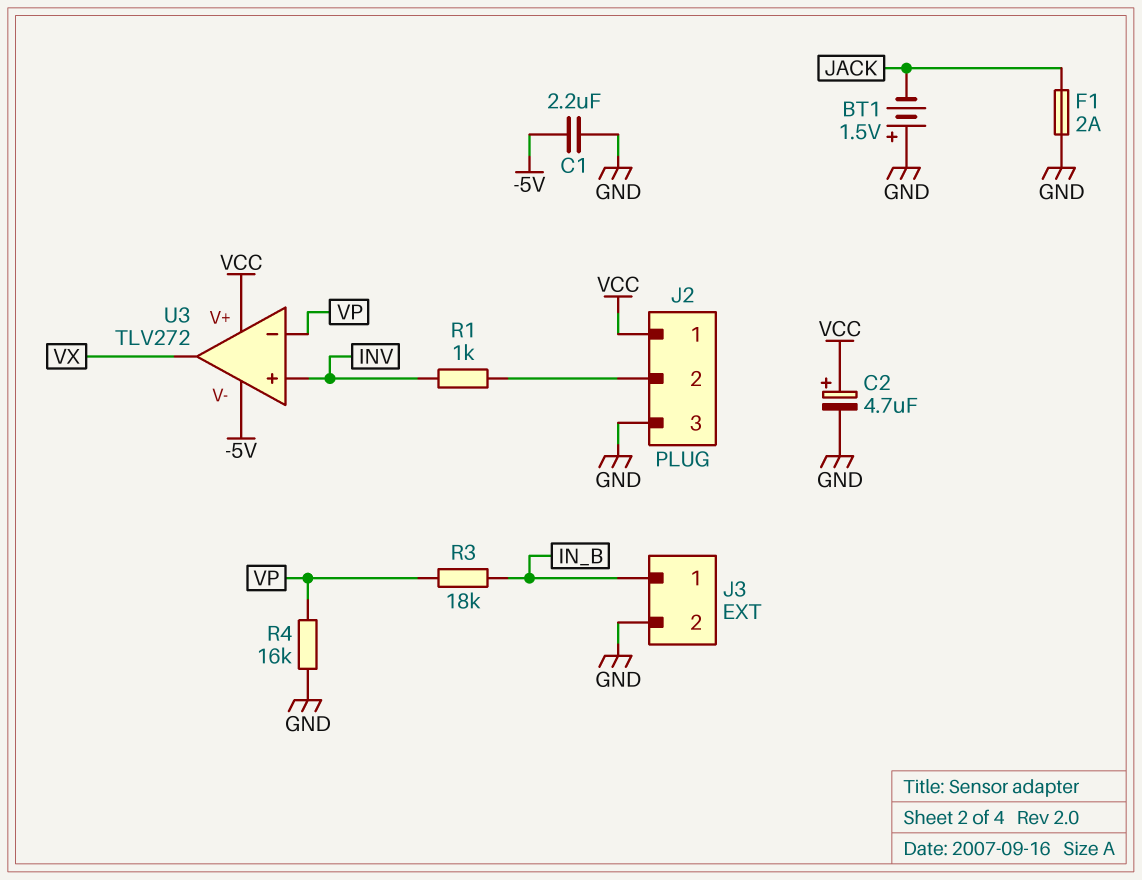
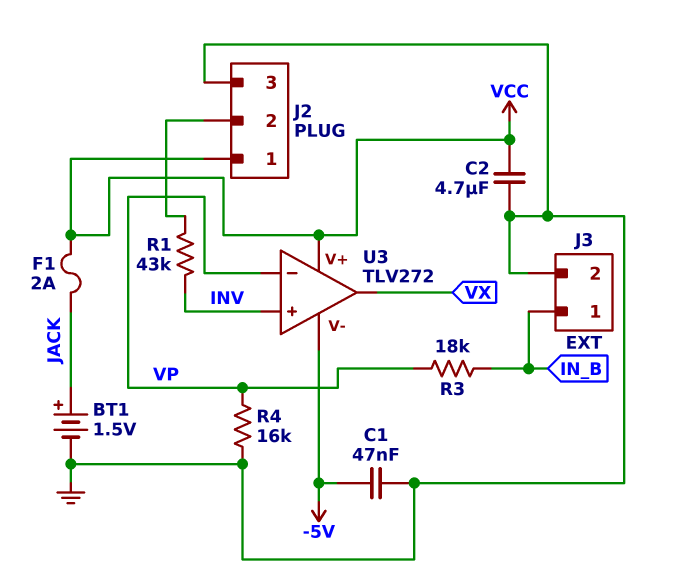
BT1: 1.5V (plus GND, minus JACK) -> 1.5V (plus JACK, minus GND)
C1: 2.2uF (-5V, GND) -> 47nF (-5V, GND)
C2: 4.7uF (plus VCC, minus GND) -> 4.7uF (GND, VCC)
F1: 2A (GND, JACK) -> 2A (JACK, VCC)
R1: 1k (INV, J2/2) -> 43k (INV, J2/2)

